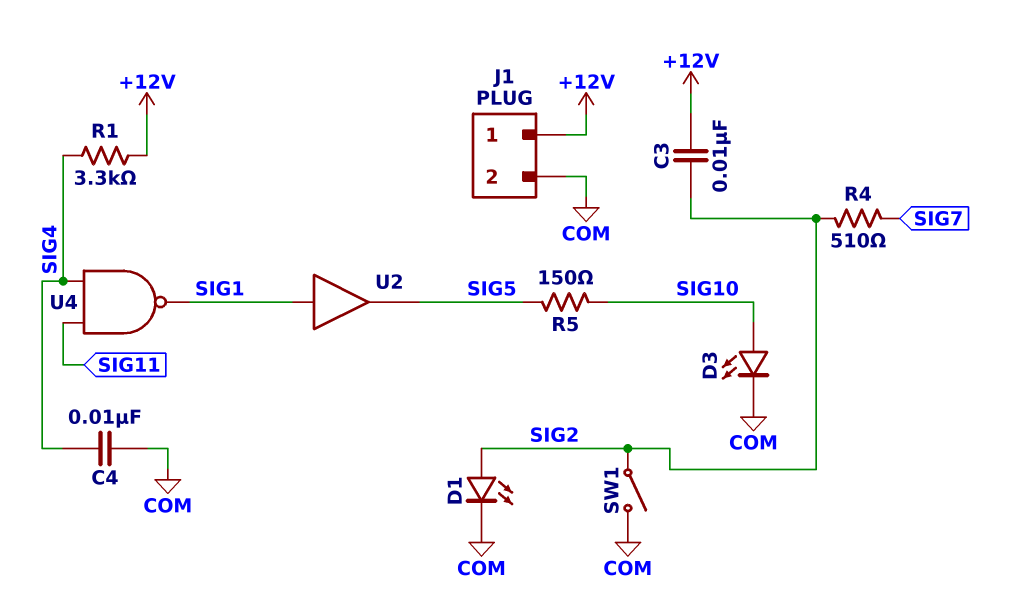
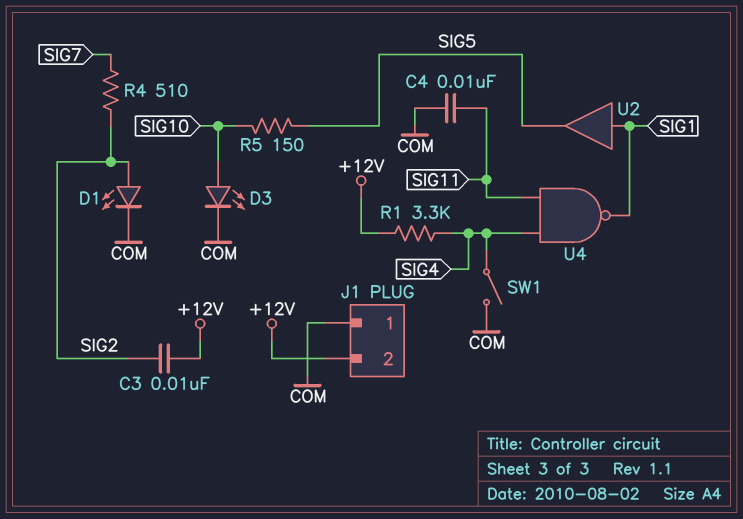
C4: 10nF (COM, SIG4) -> 10nF (COM, SIG11)
J1 pin 1: +12V -> COM
J1 pin 2: COM -> +12V
SW1: switch (COM, SIG2) -> switch (COM, SIG4)

